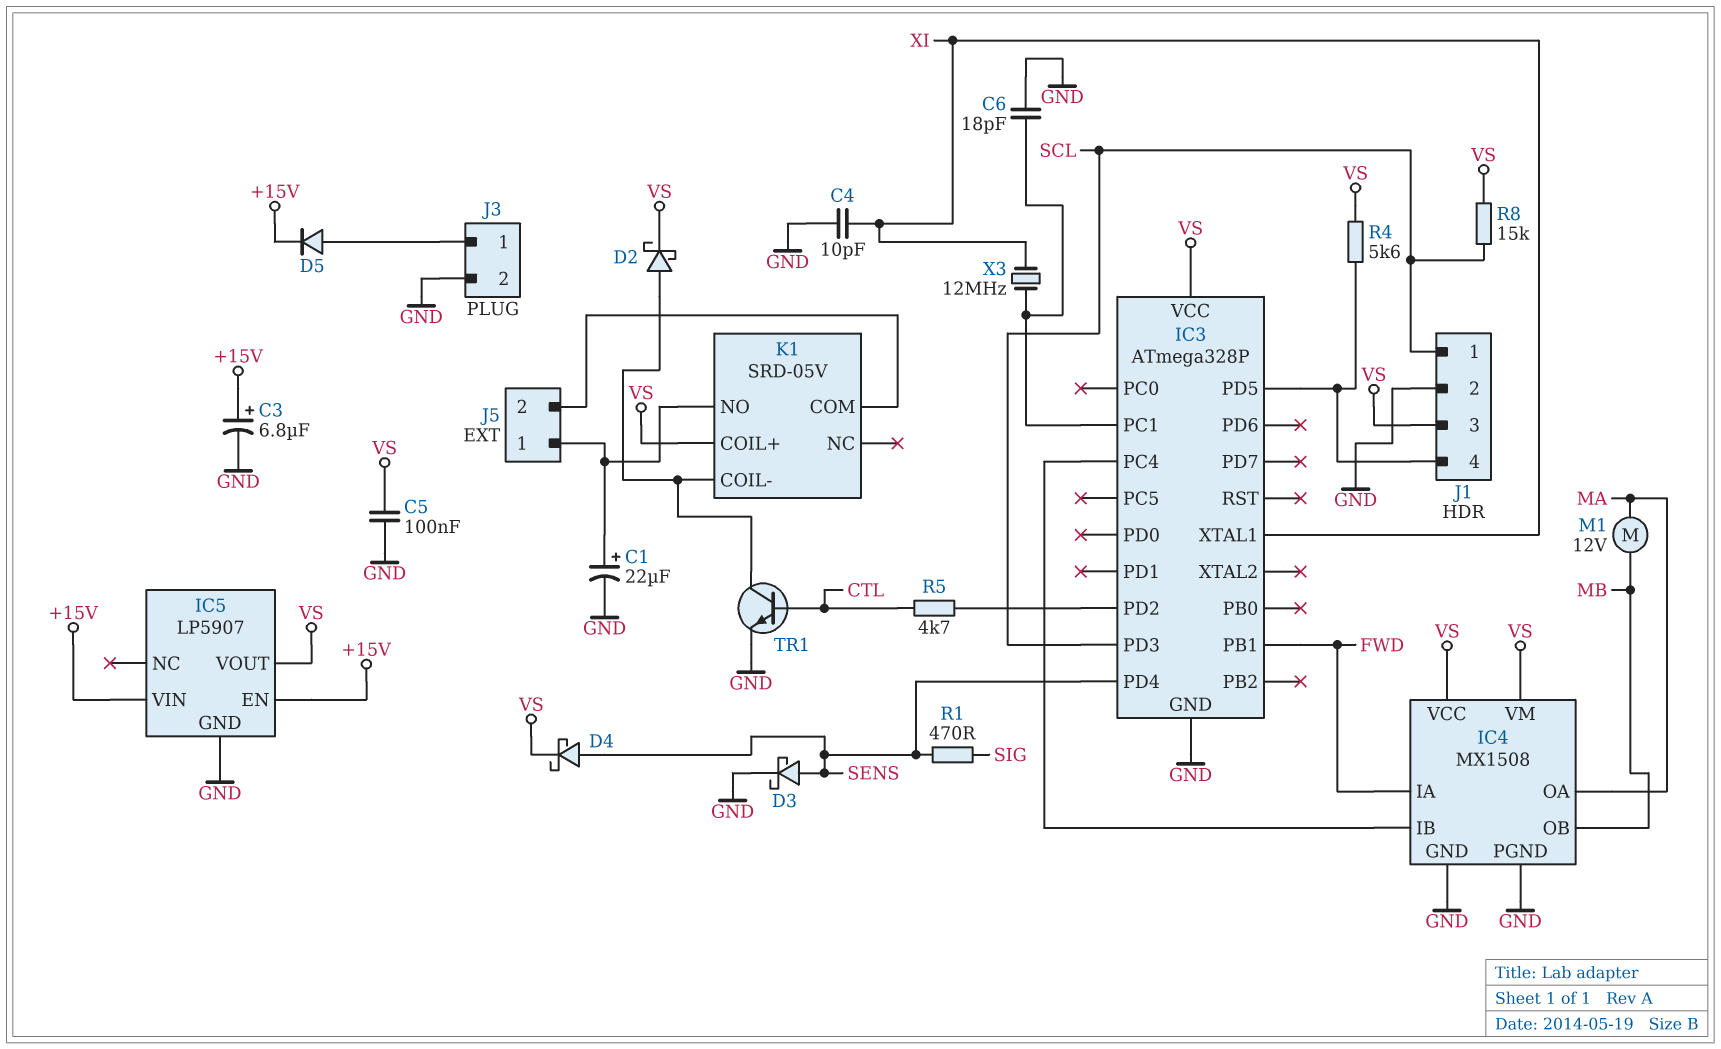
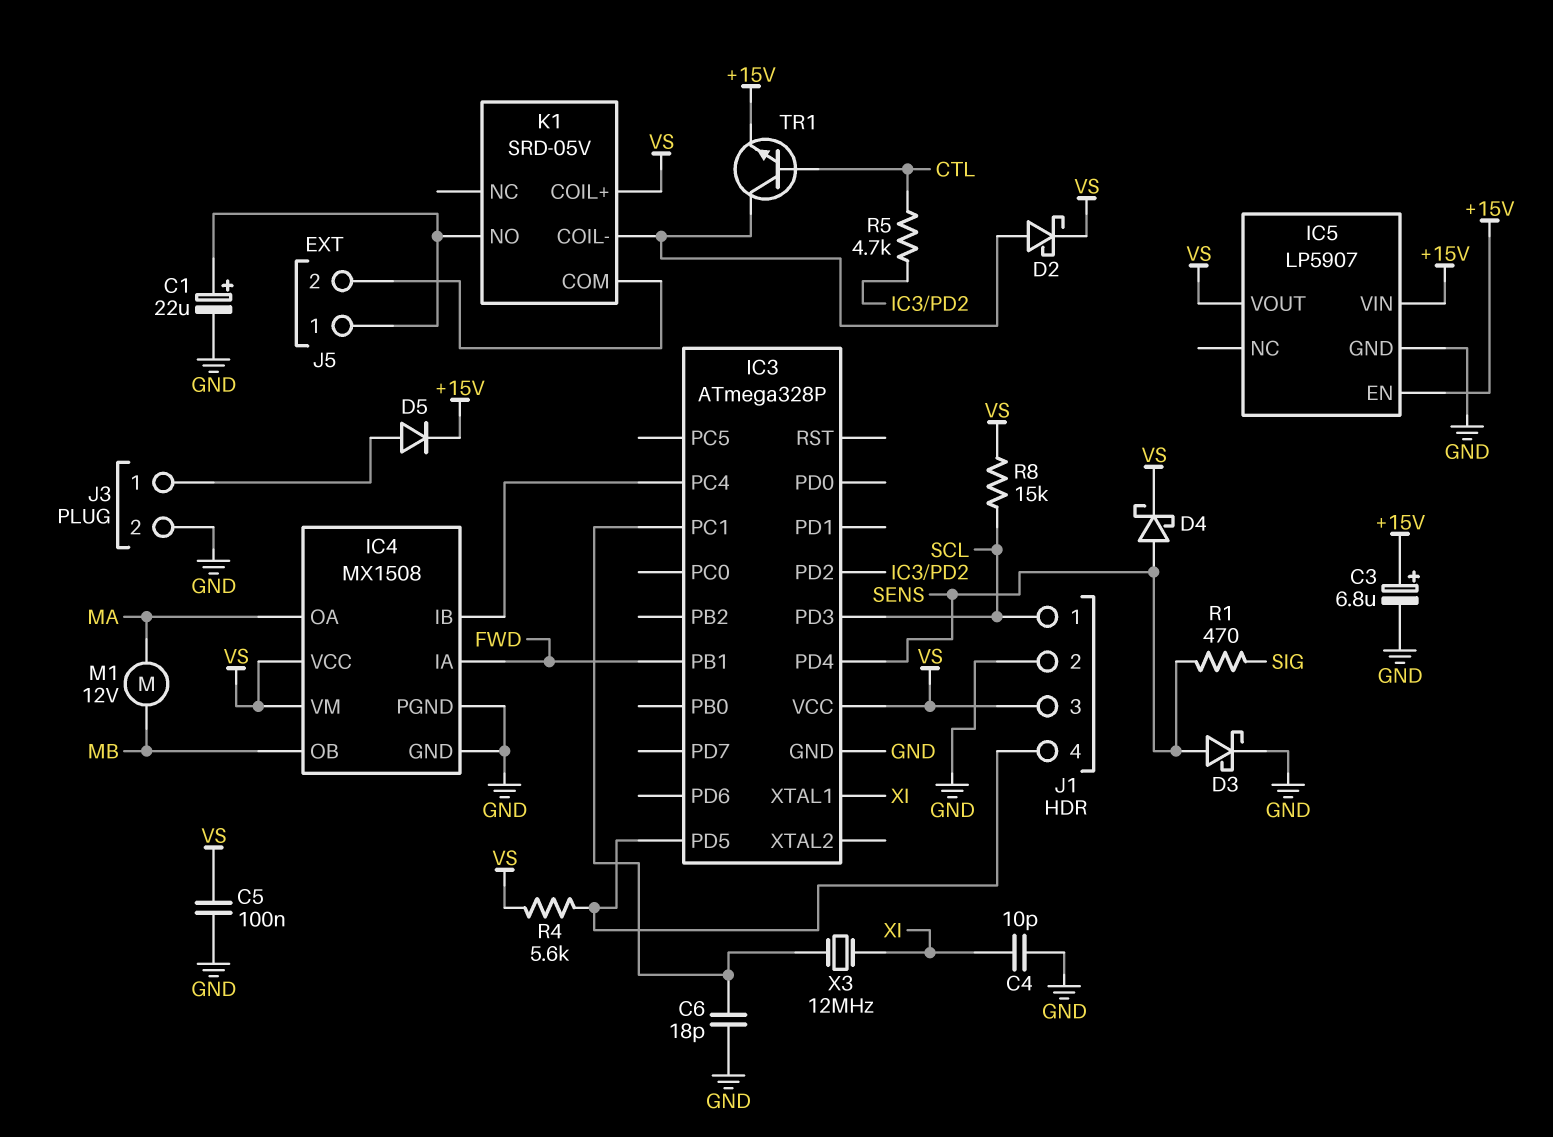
TR1: NPN (B CTL, C K1/COIL-, E GND) -> NPN (B CTL, C K1/COIL-, E +15V)

